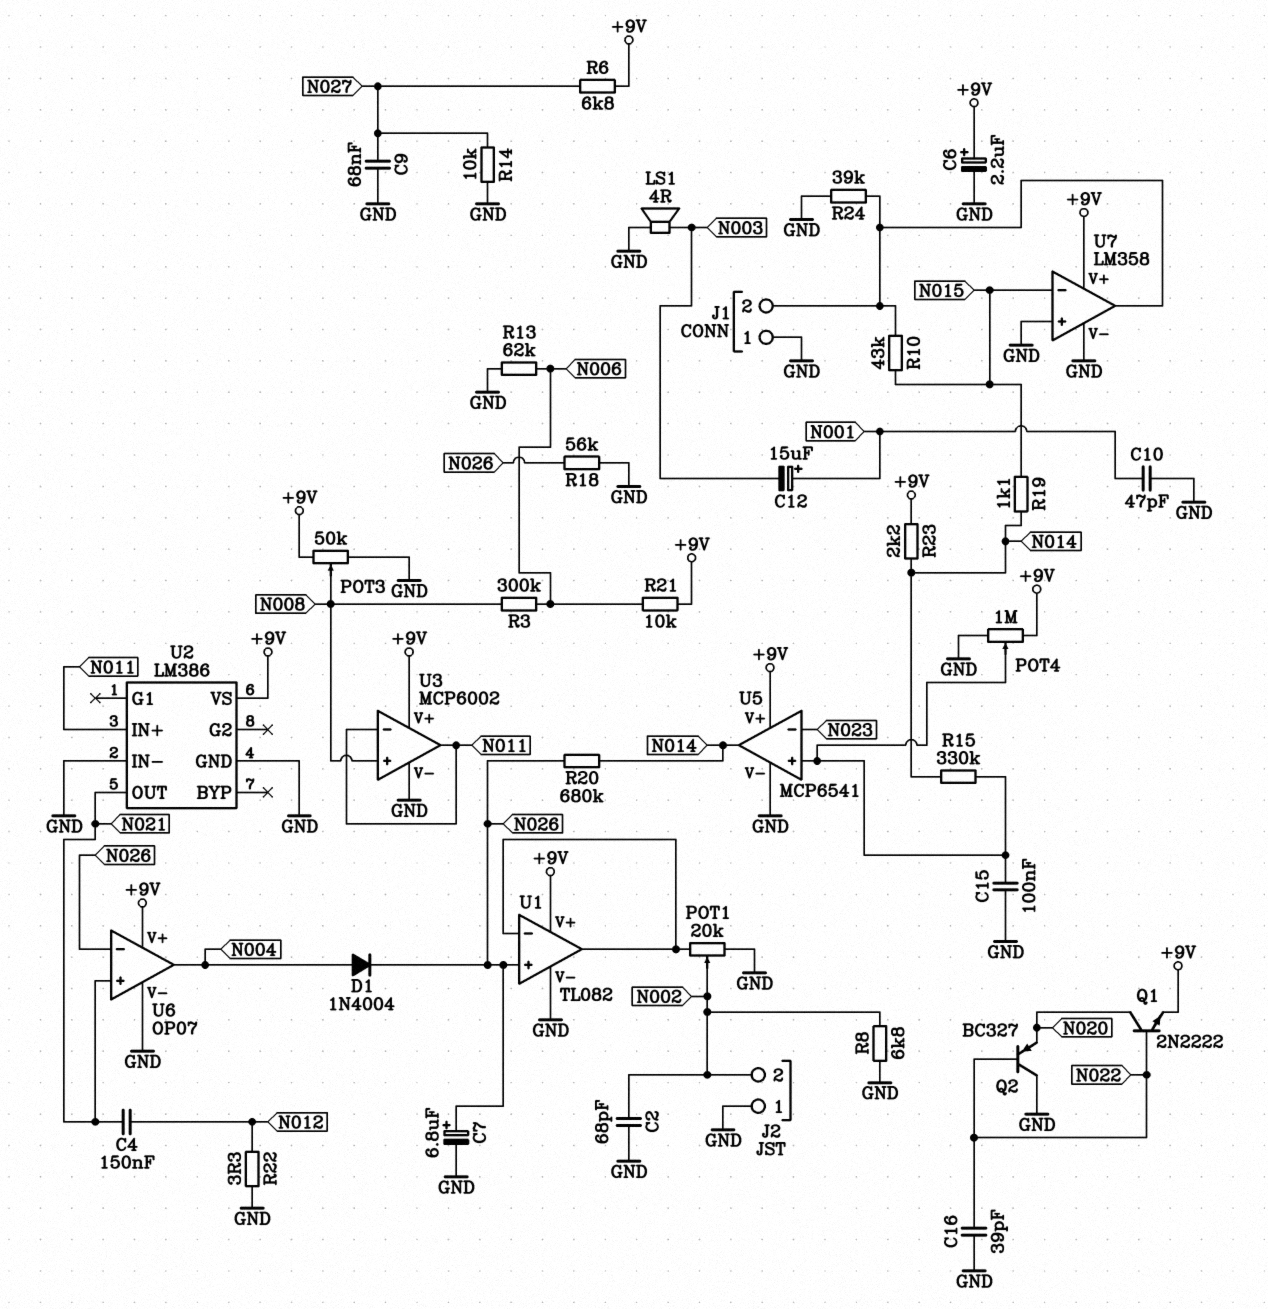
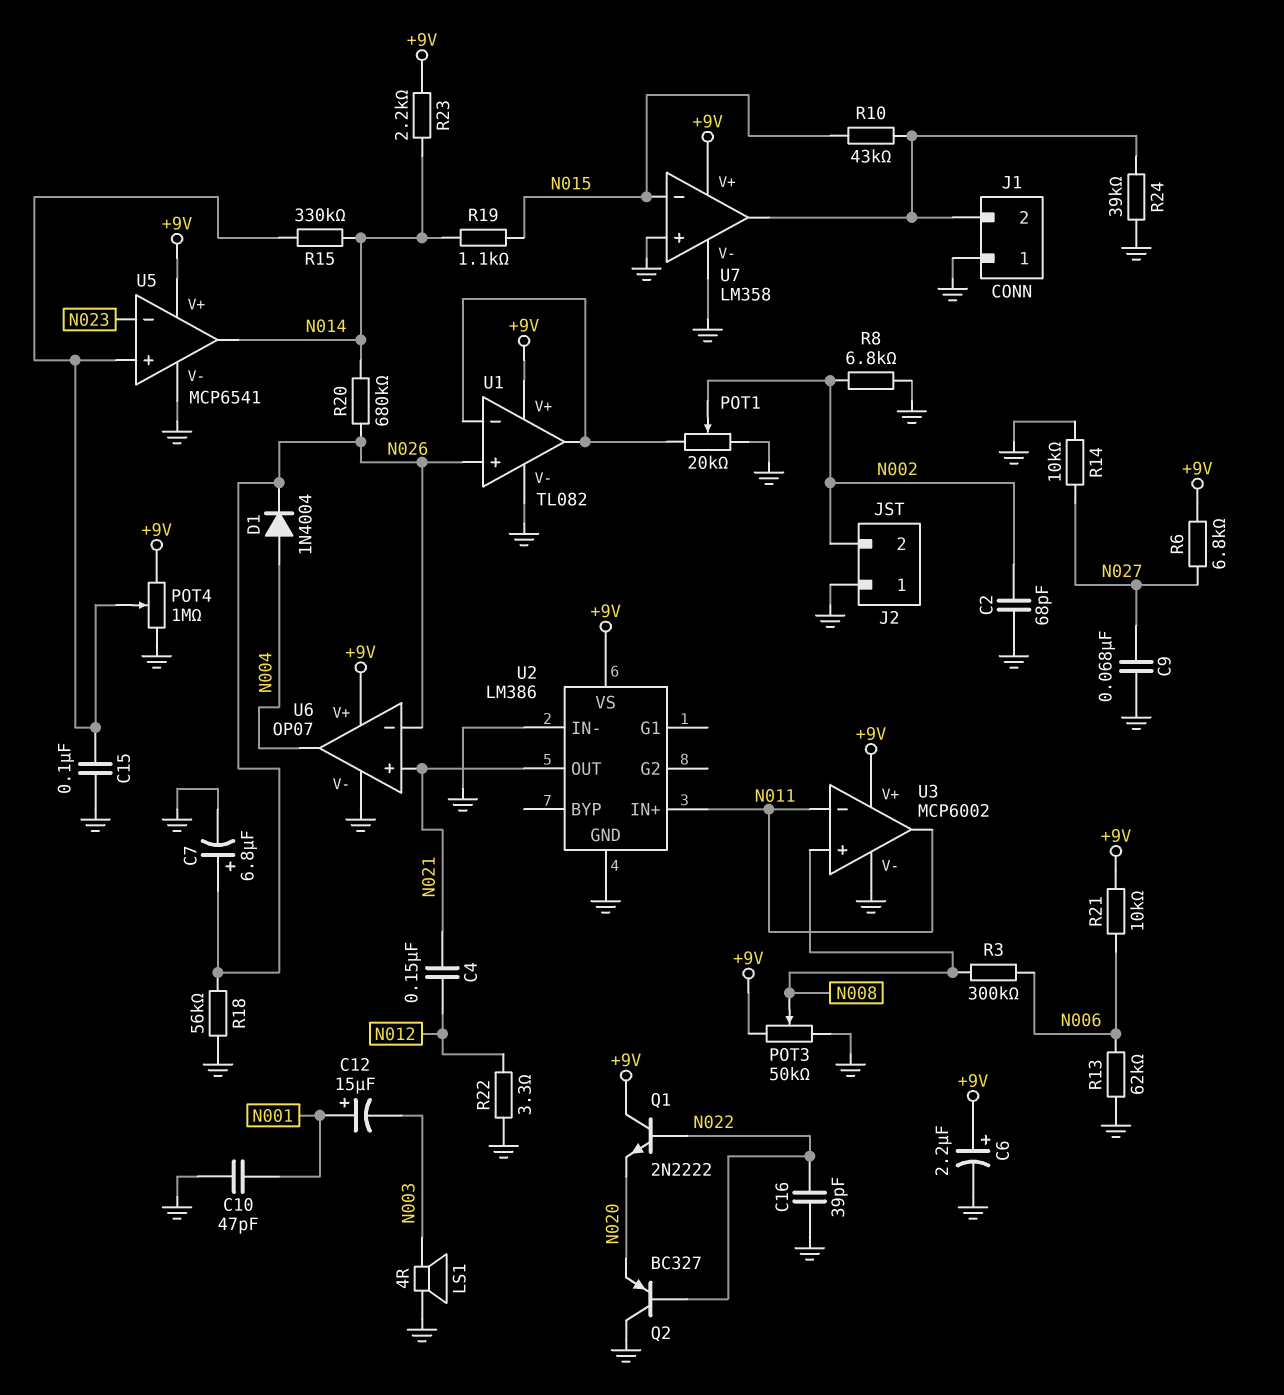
Q1: NPN 2N2222 (B N022, C N020, E +9V) -> NPN 2N2222 (B N022, C +9V, E N020)

